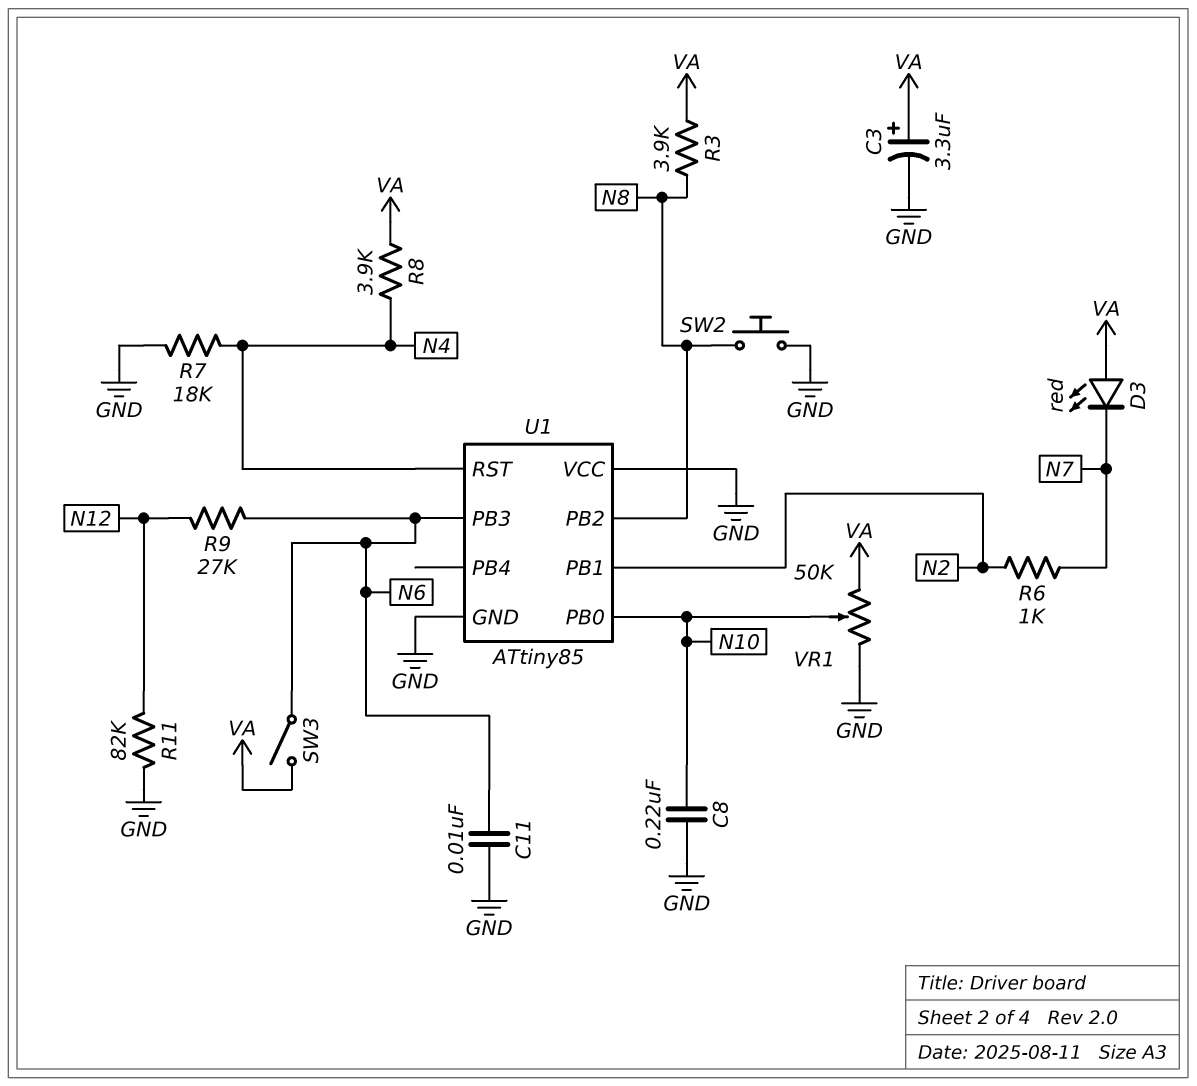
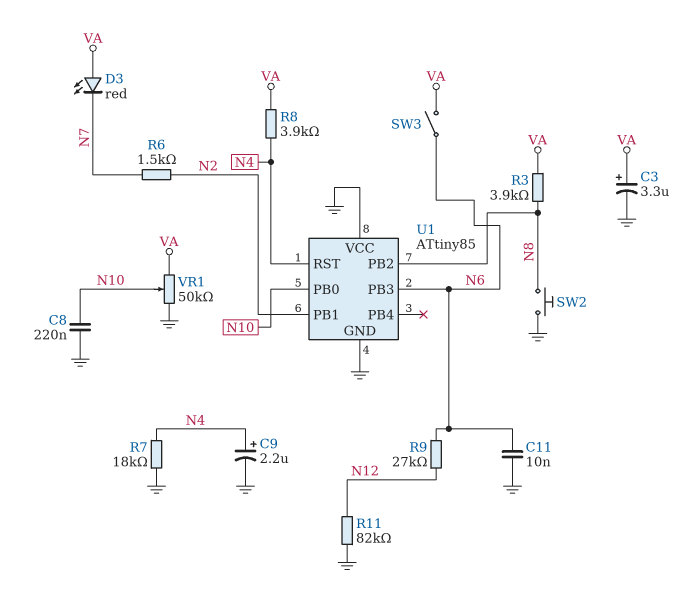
C9: none -> 2.2uF (plus N4, minus GND)
R6: 1k (N2, N7) -> 1.5k (N2, N7)

